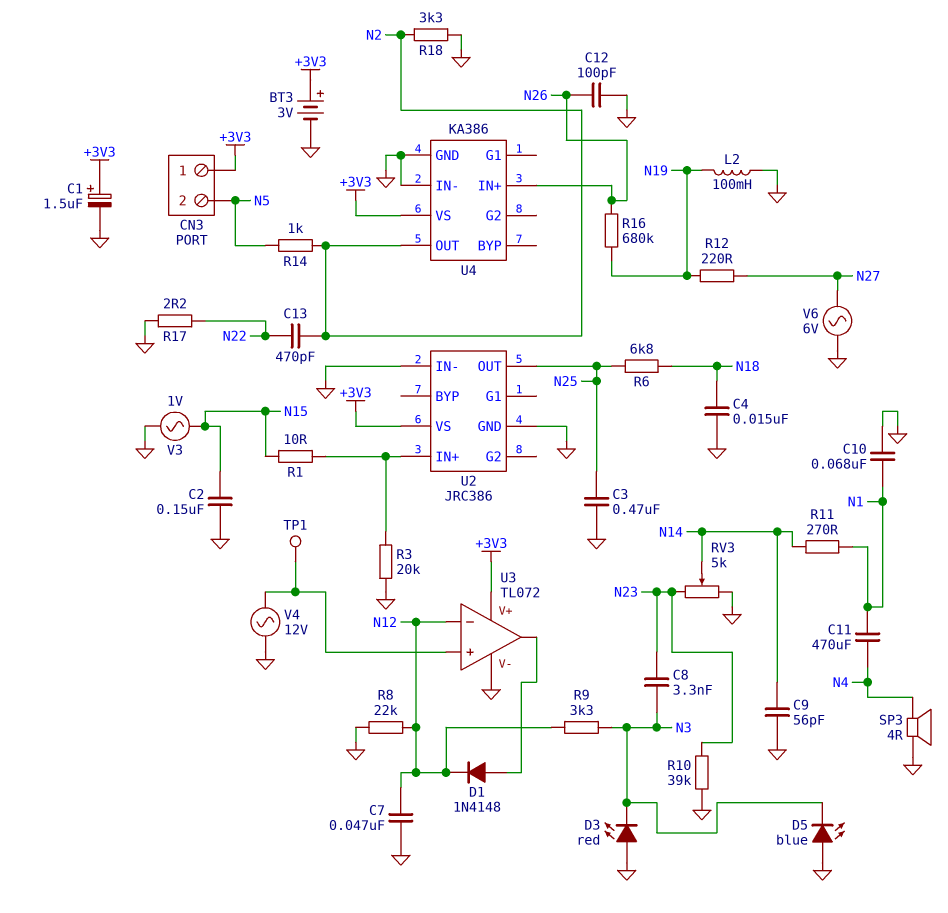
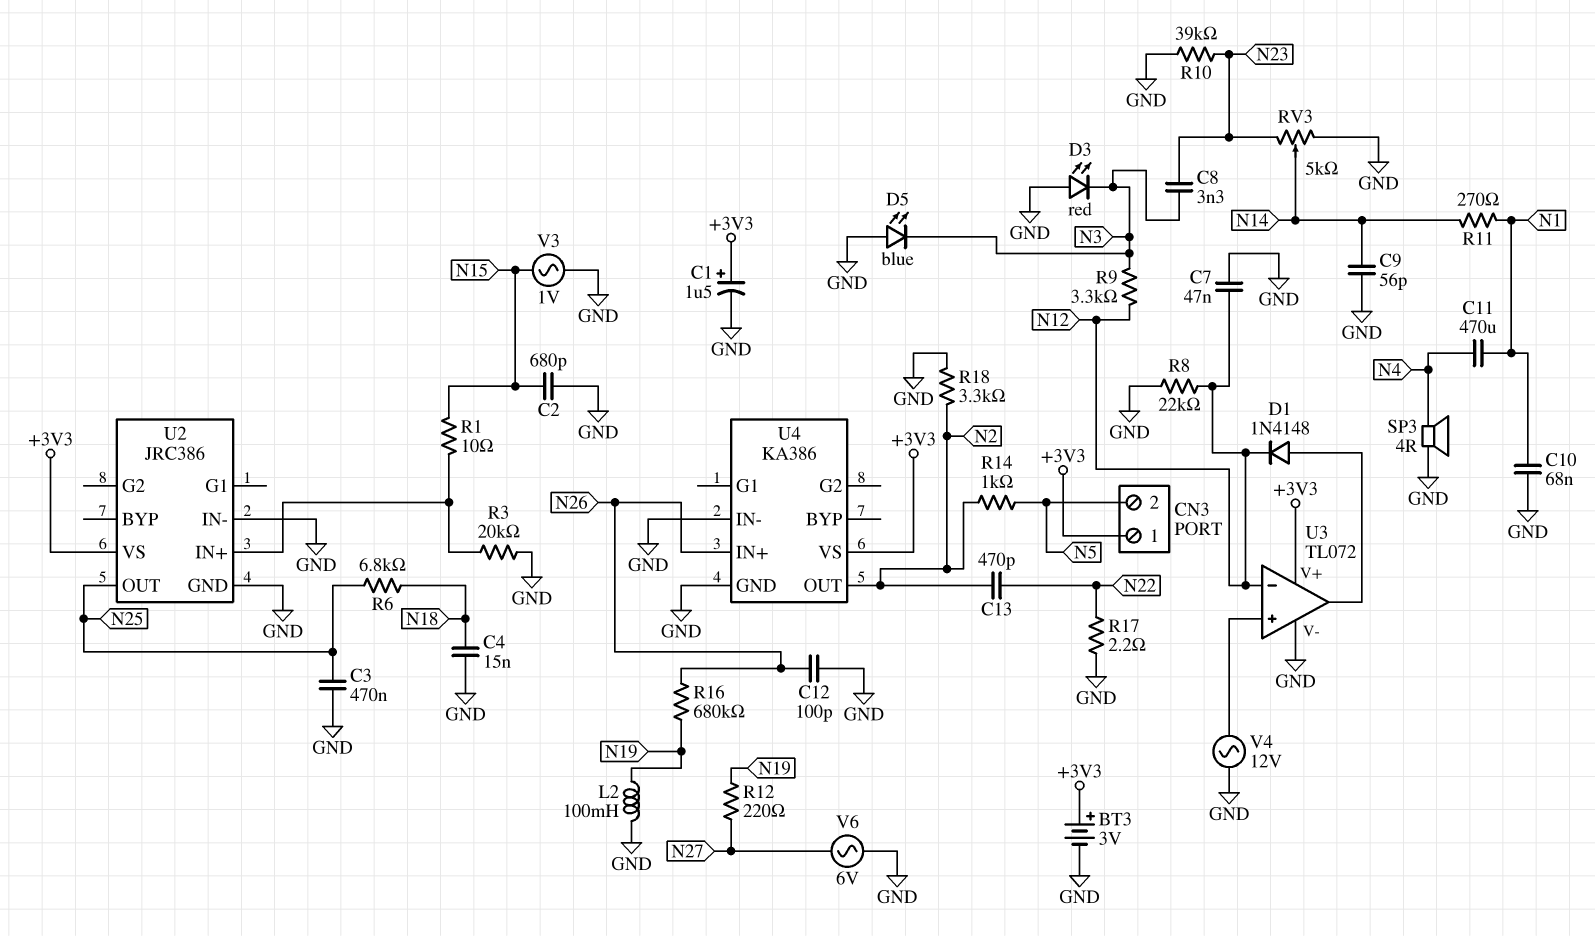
C2: 150nF (GND, N15) -> 680pF (GND, N15)
TP1: test point (U3/in+) -> none

